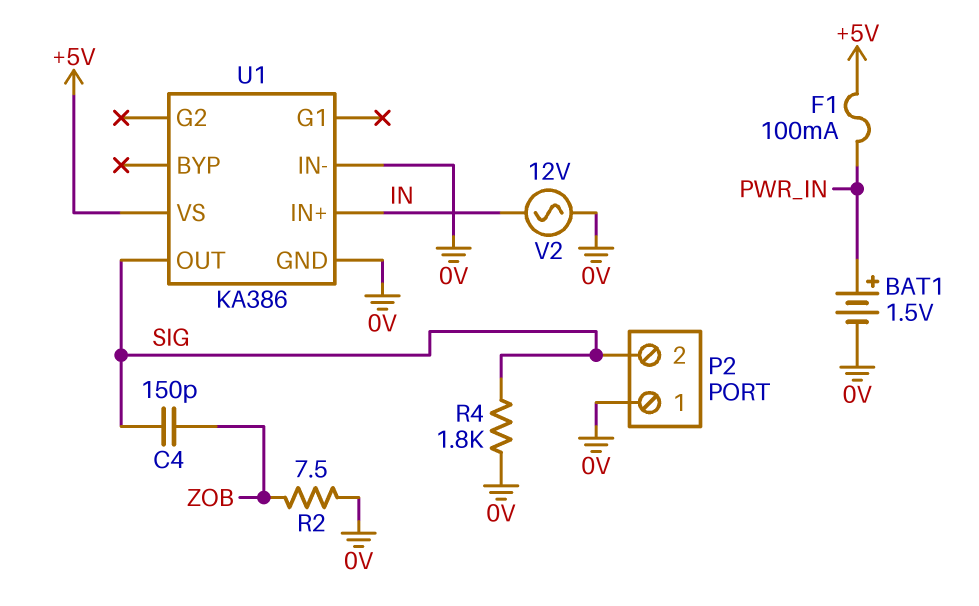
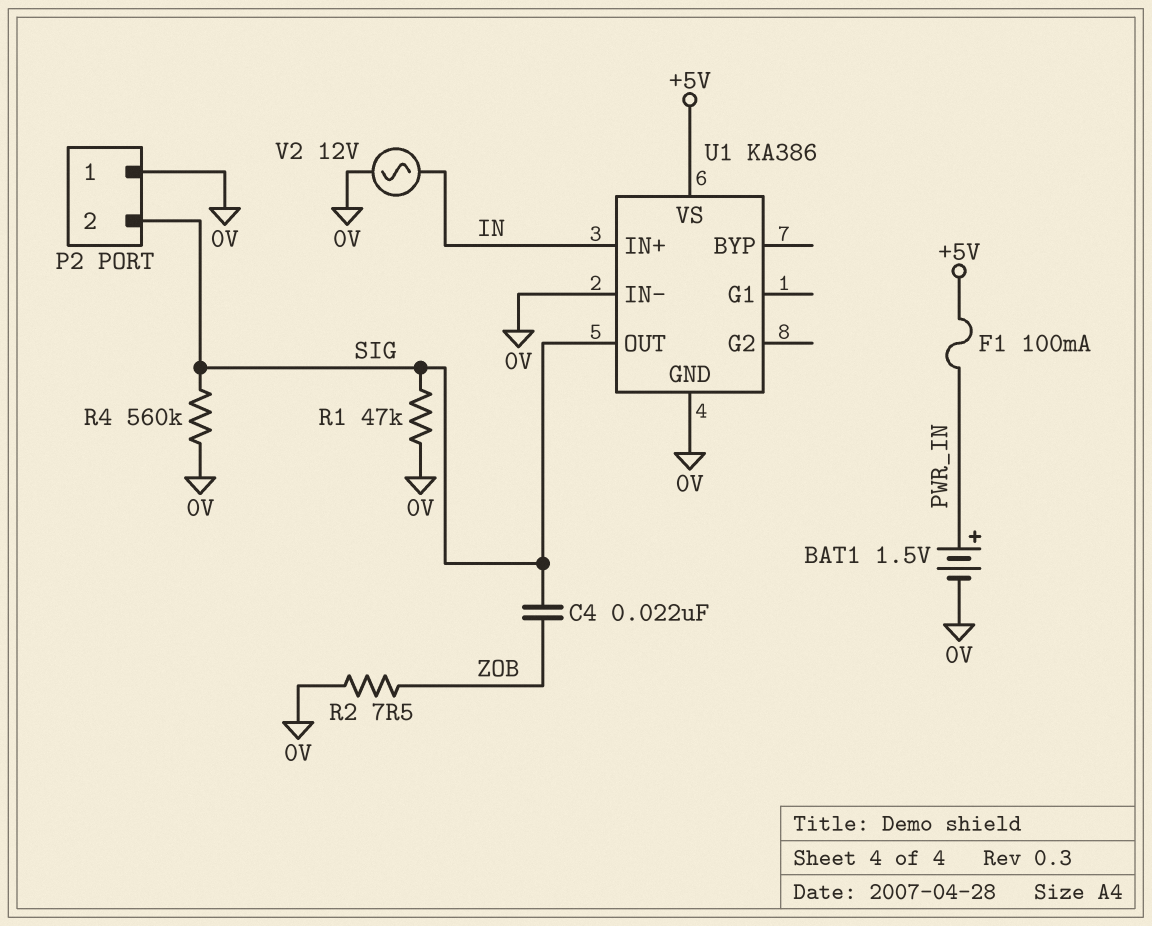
C4: 150pF (SIG, ZOB) -> 22nF (SIG, ZOB)
R1: none -> 47k (0V, SIG)
R4: 1.8k (0V, SIG) -> 560k (0V, SIG)

